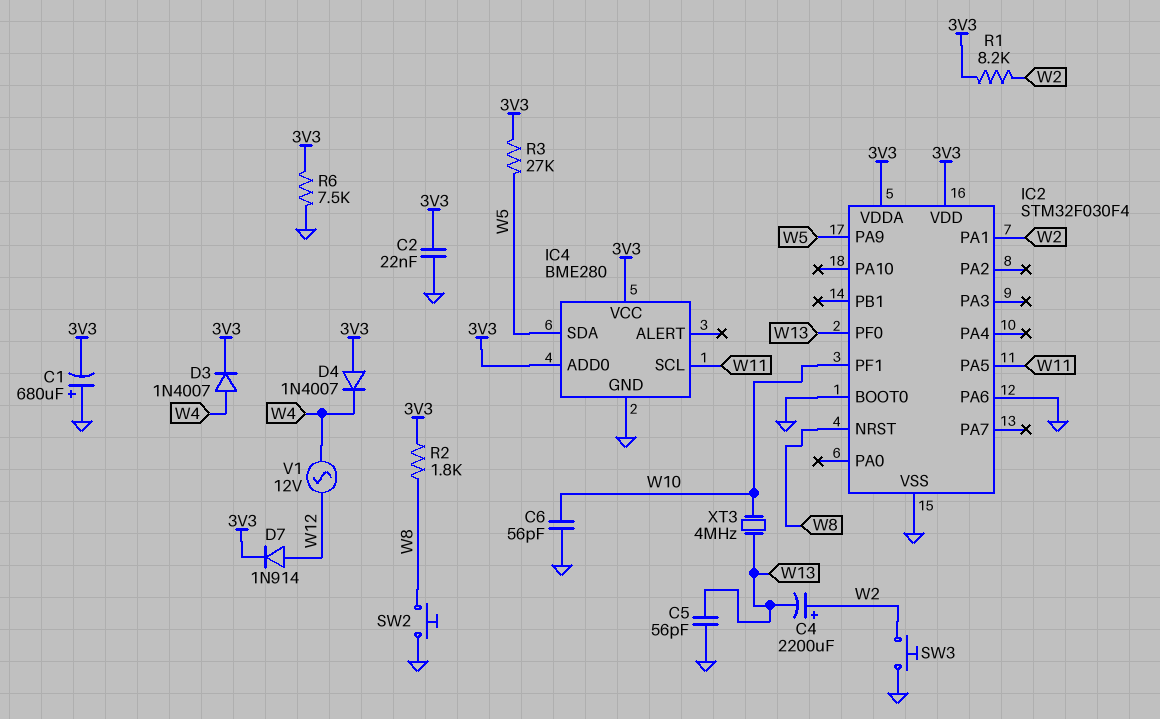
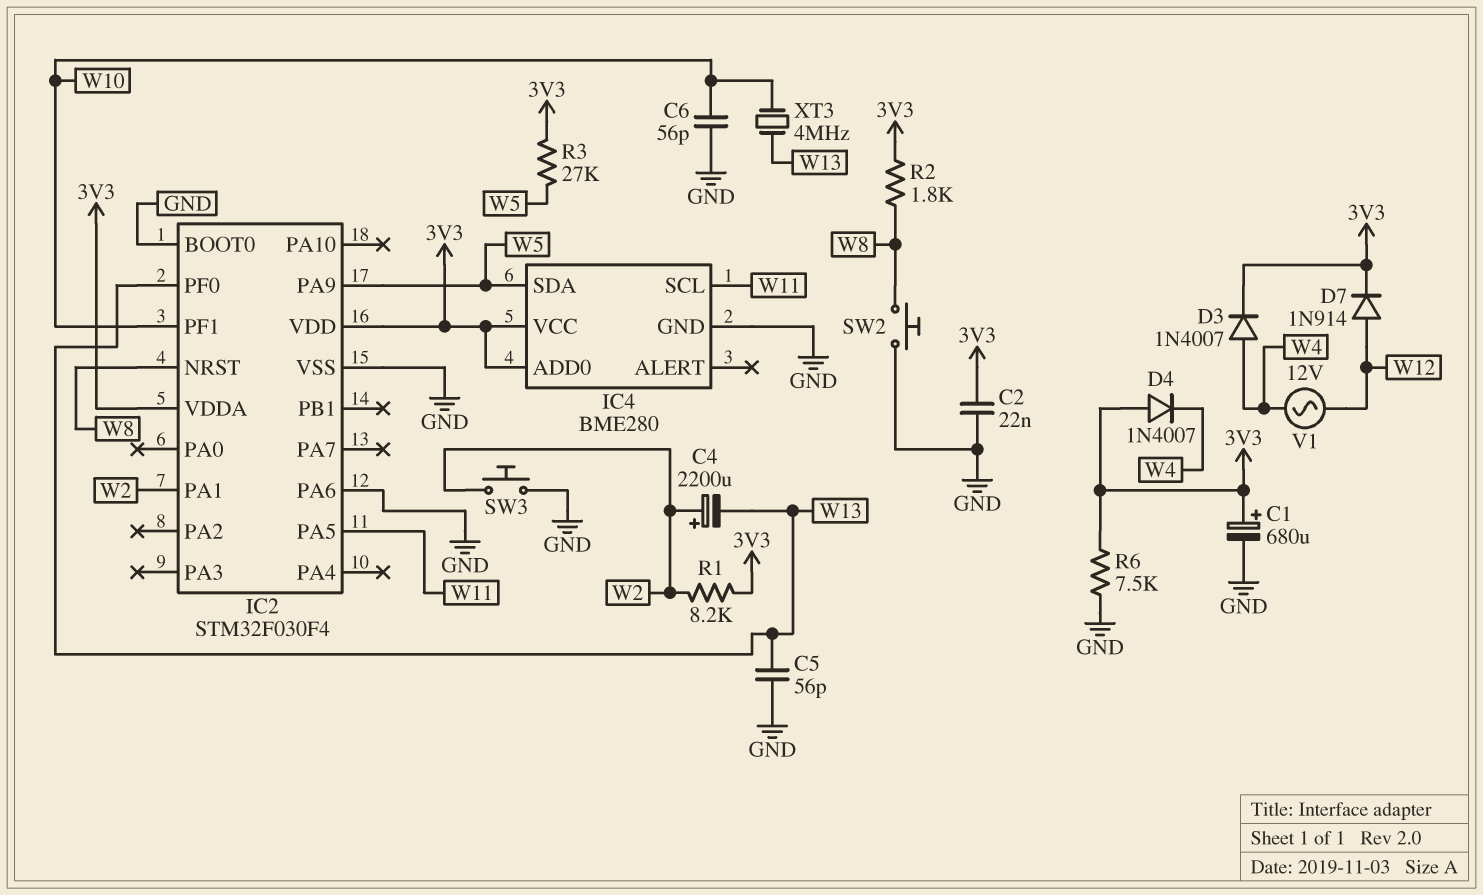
C1: 680uF (plus GND, minus 3V3) -> 680uF (plus 3V3, minus GND)

